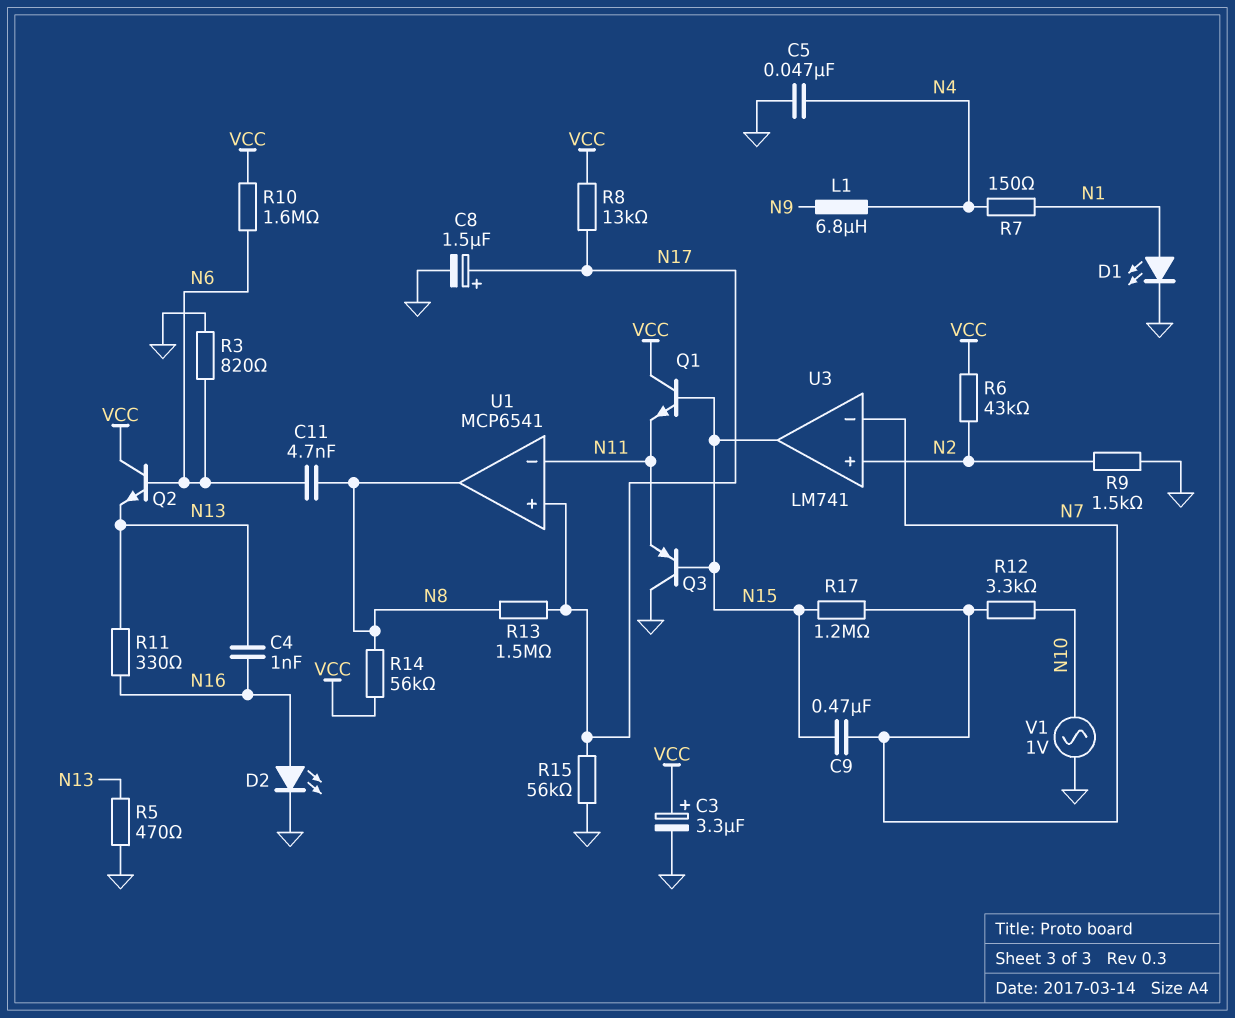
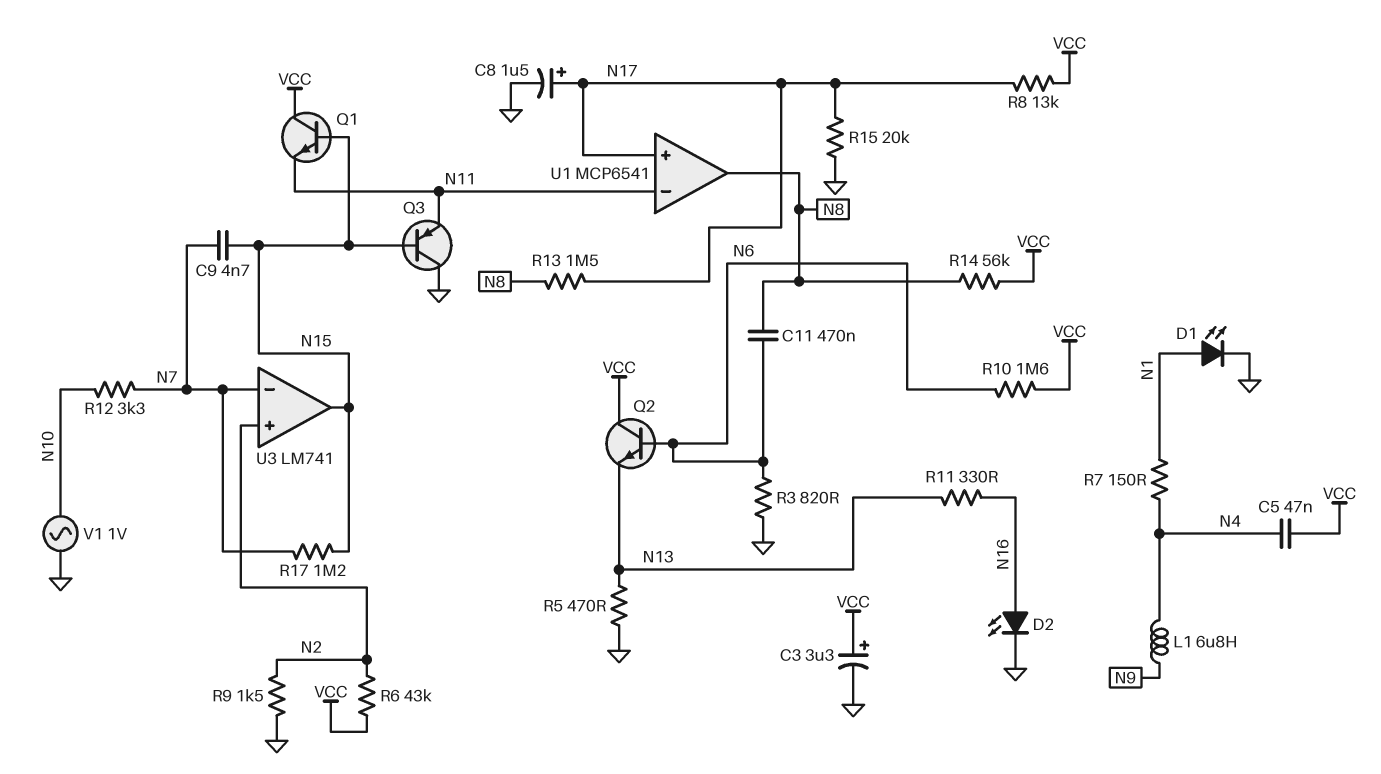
C4: 1nF (N13, N16) -> none
C5: 47nF (GND, N4) -> 47nF (N4, VCC)
C9: 470nF (N7, N15) -> 4.7nF (N7, N15)
C11: 4.7nF (N6, N8) -> 470nF (N6, N8)
R15: 56k (GND, N17) -> 20k (GND, N17)

